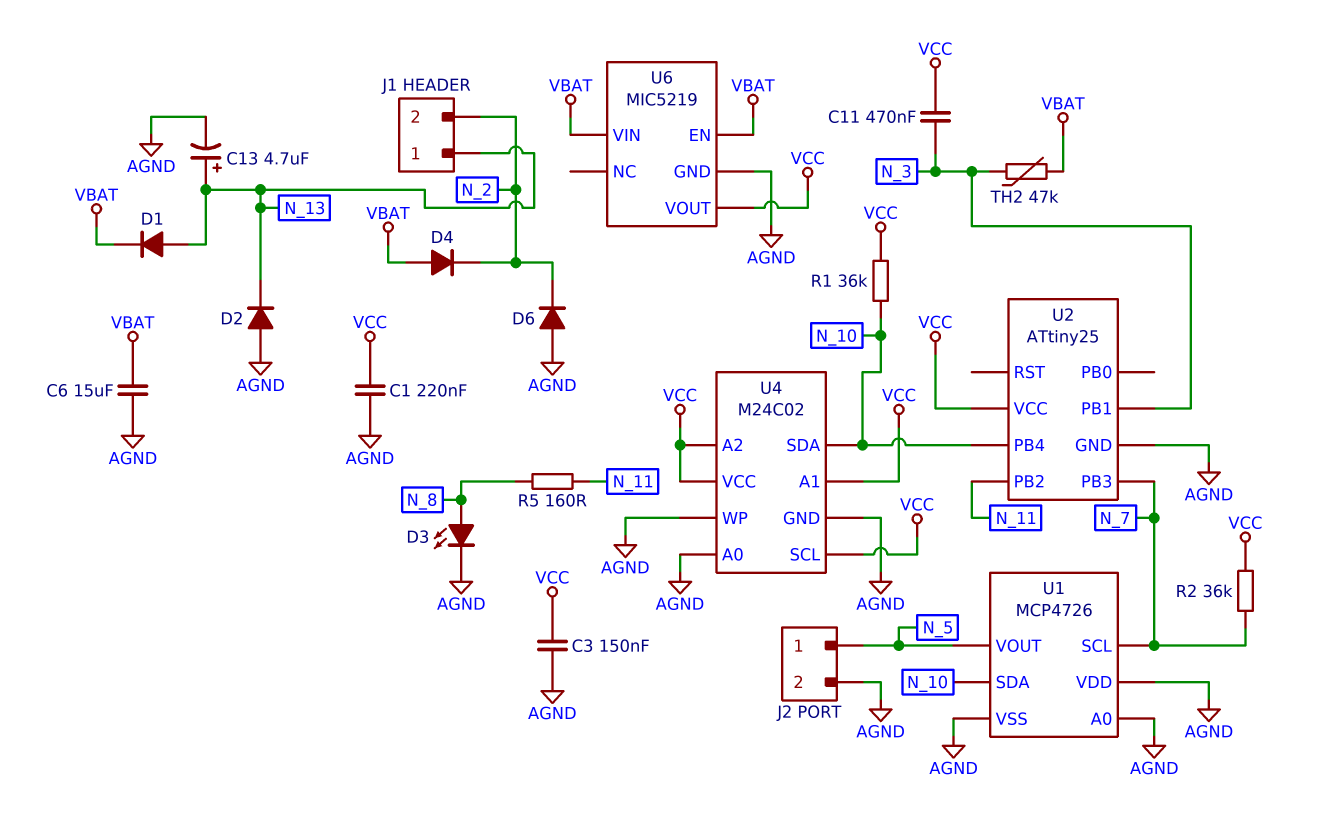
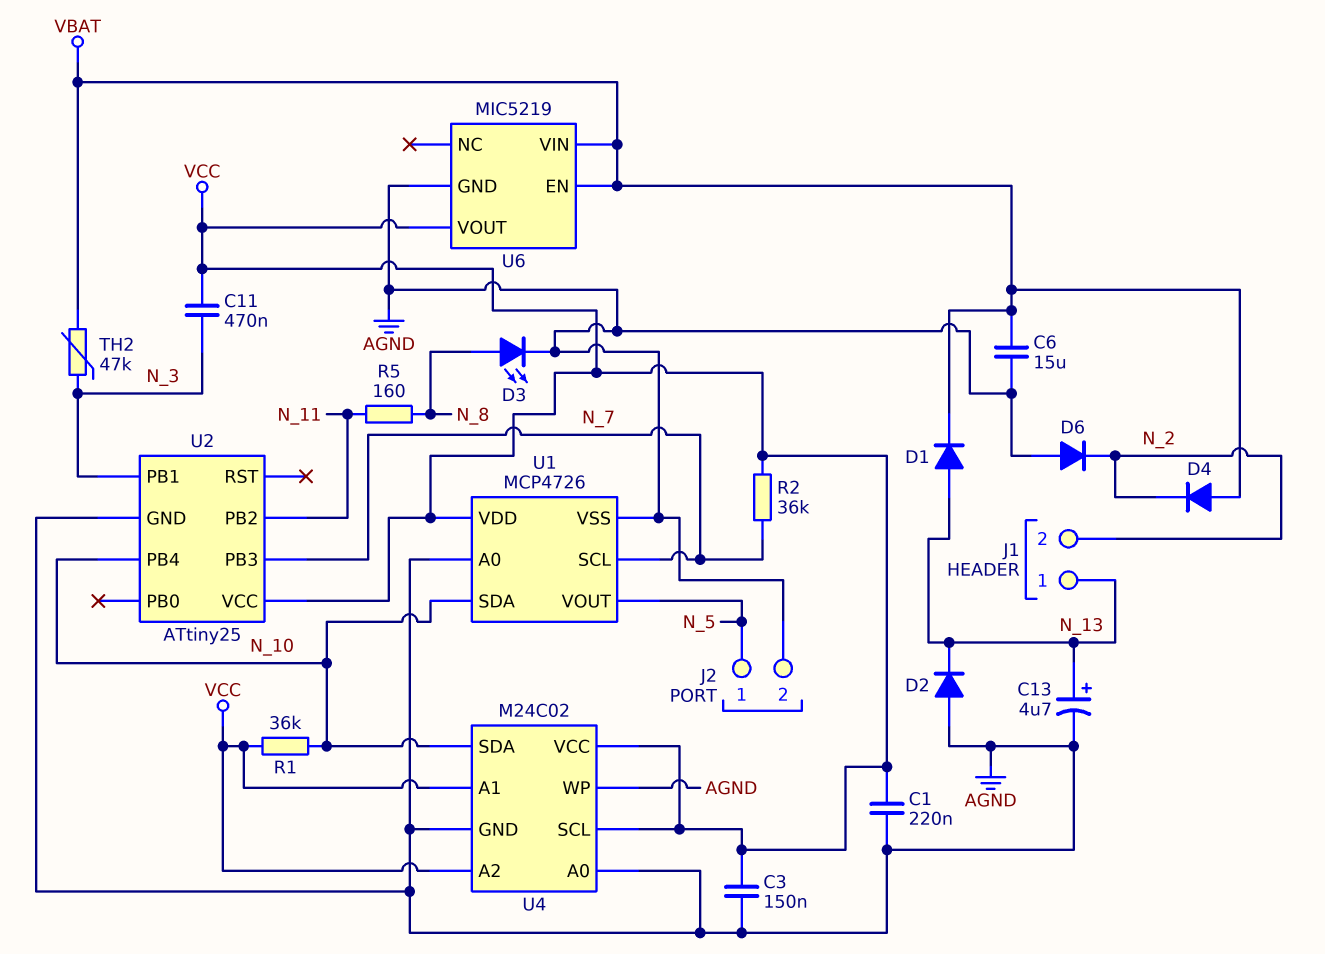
U1 pin VDD: AGND -> VCC

